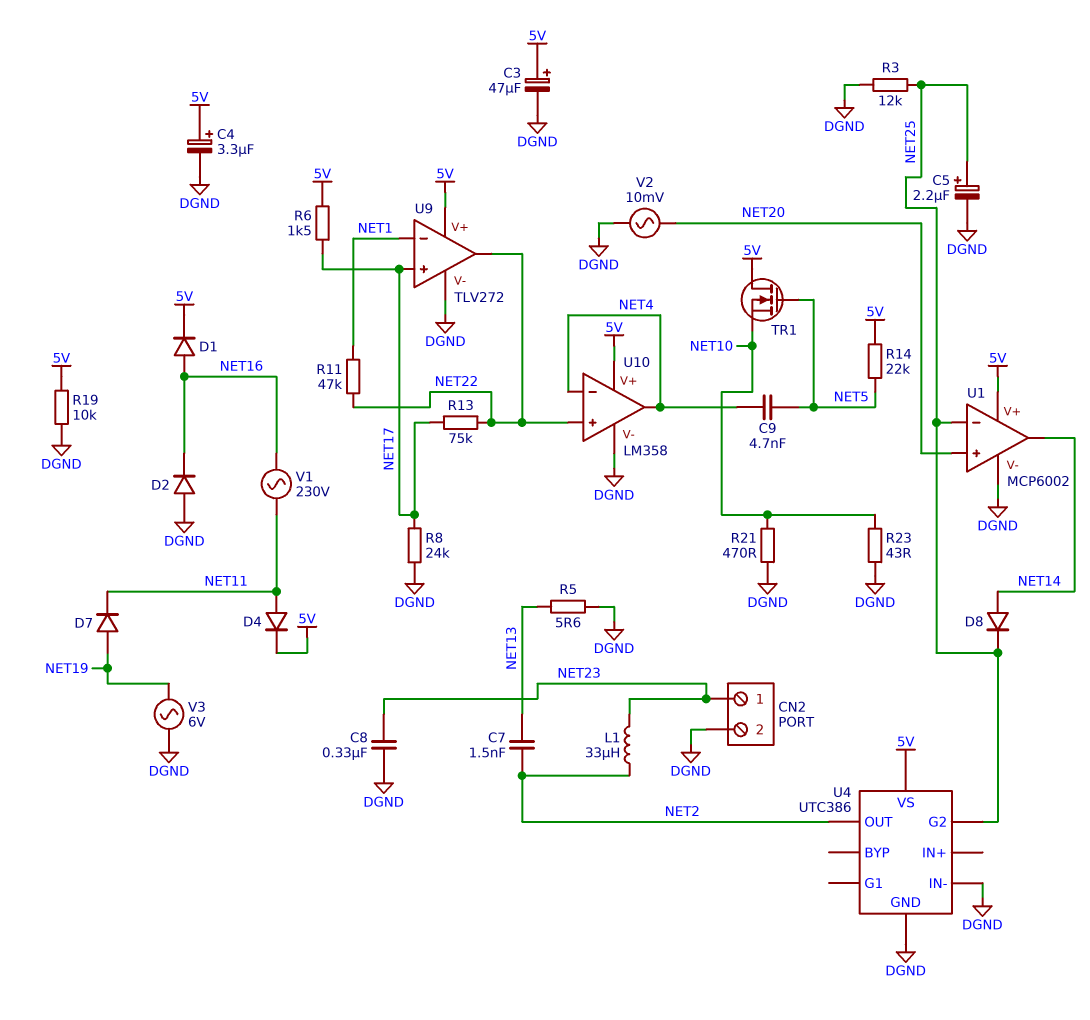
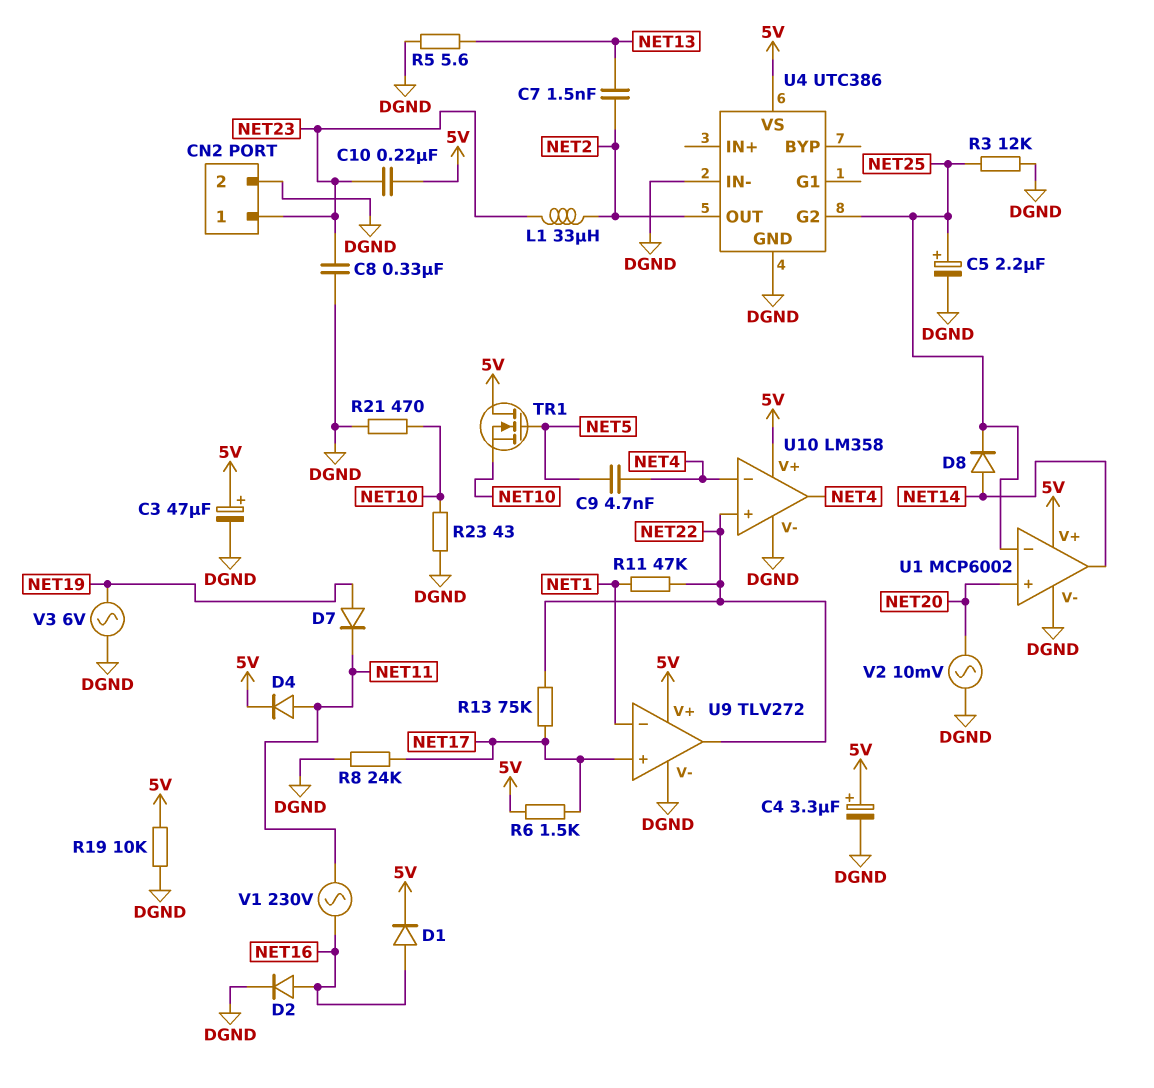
C10: none -> 220nF (5V, NET23)
D2: diode (A DGND, K NET16) -> diode (A NET16, K DGND)
R14: 22k (5V, NET5) -> none

